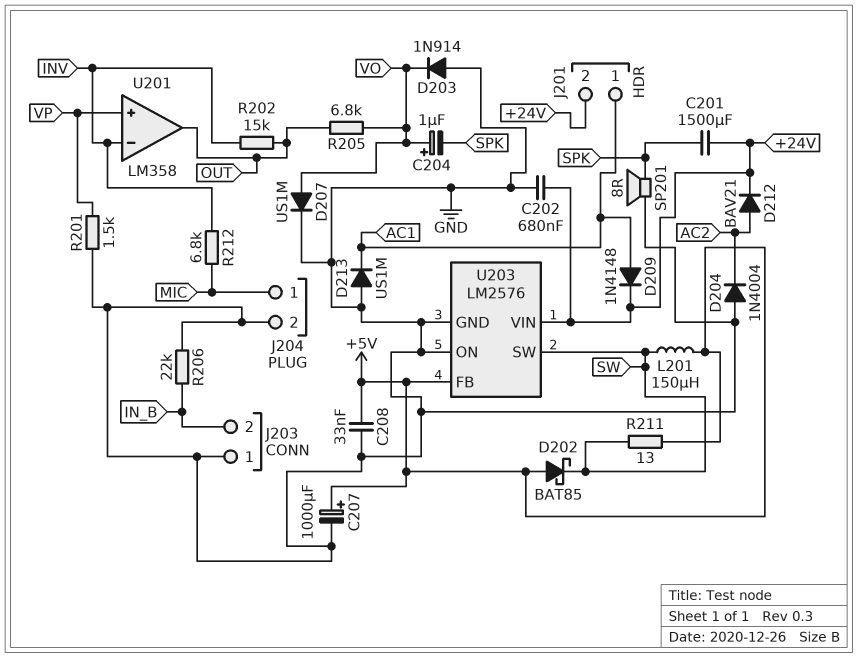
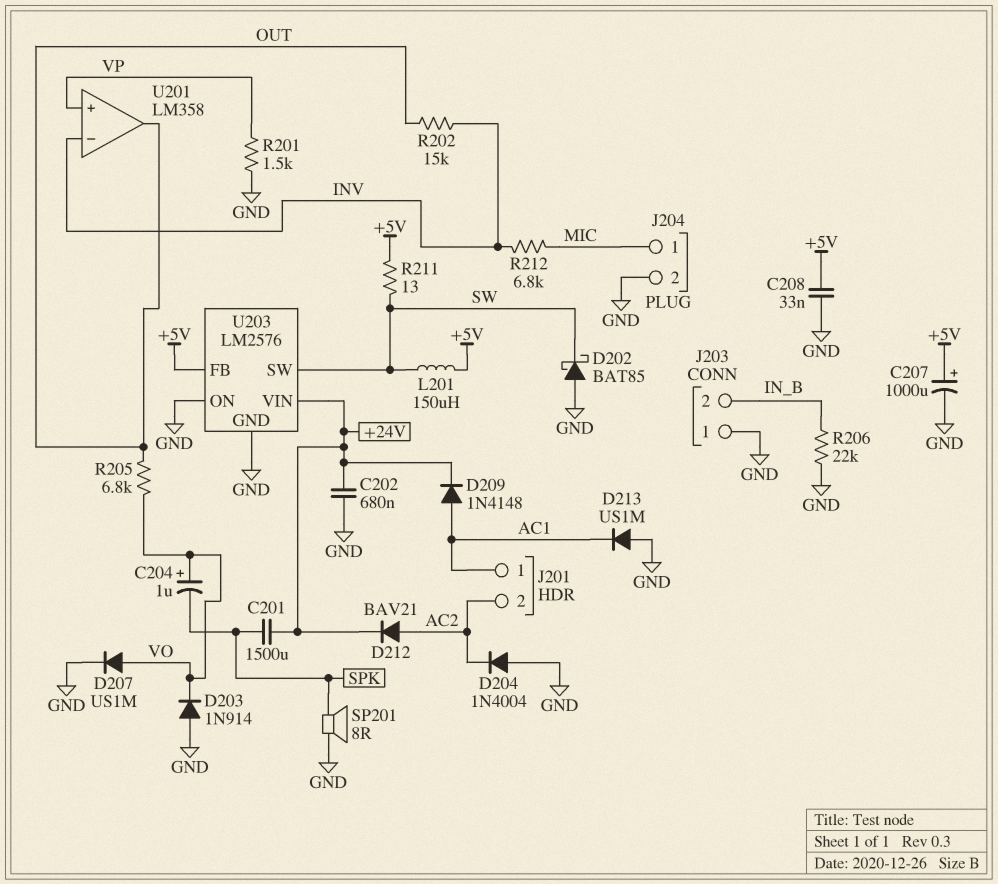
D202: schottky BAT85 (A +5V, K SW) -> schottky BAT85 (A GND, K SW)
J201 pin 2: +24V -> AC2

